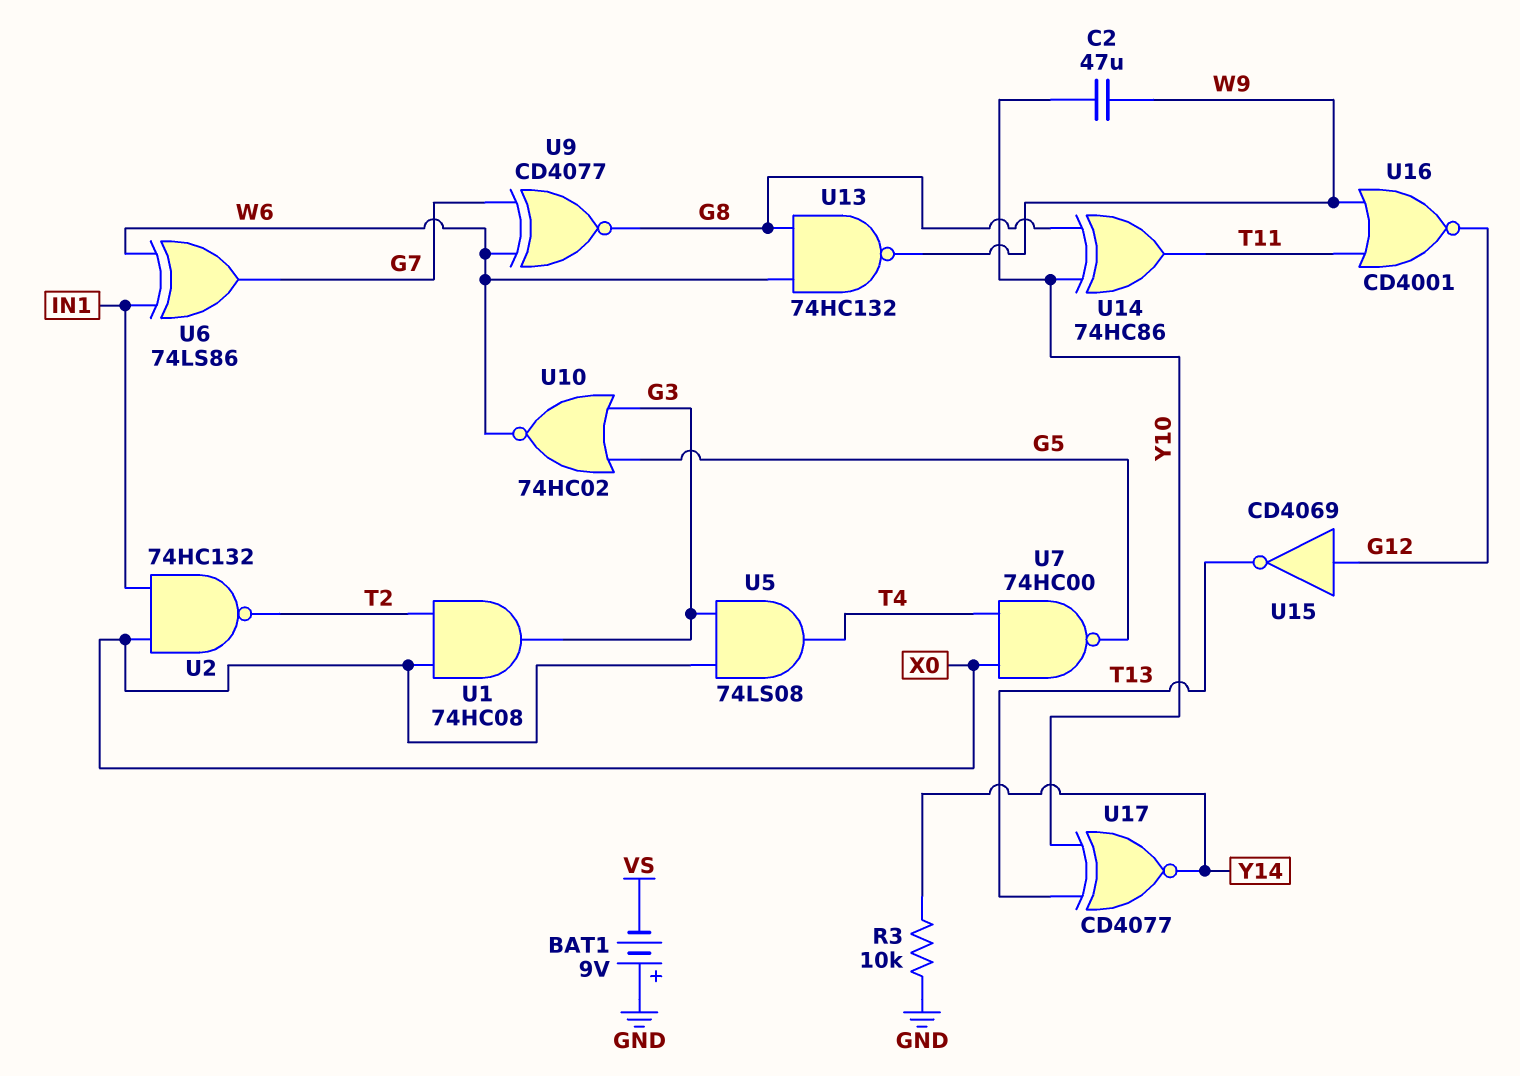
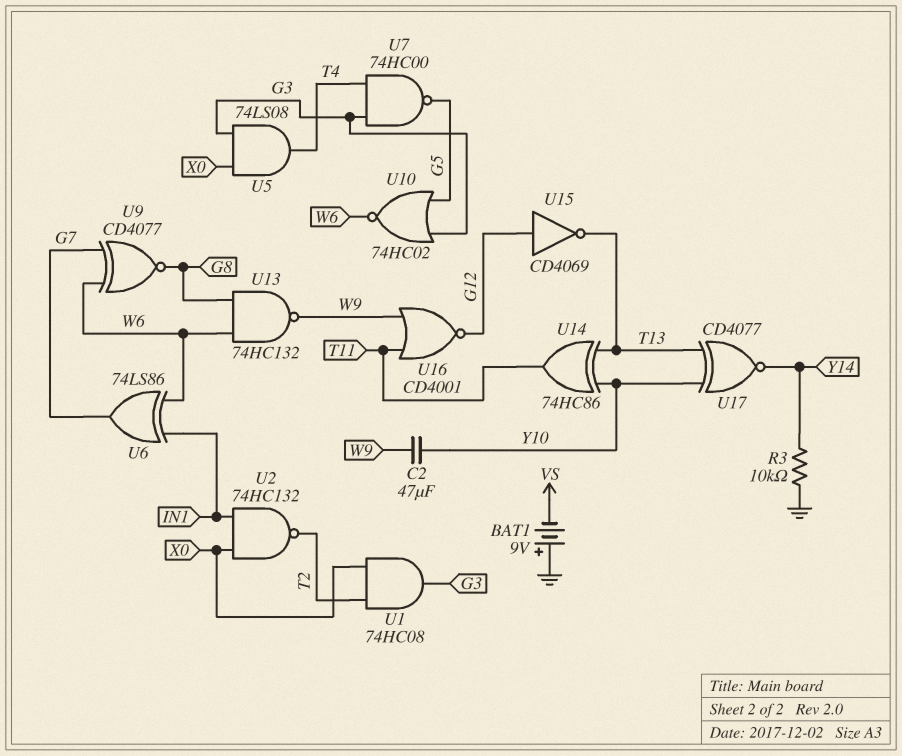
U7: NAND 74HC00 (in T4, in X0, out G5) -> NAND 74HC00 (in G3, in T4, out G5)
U14: XOR 74HC86 (in G8, in Y10, out T11) -> XOR 74HC86 (in T13, in Y10, out T11)

